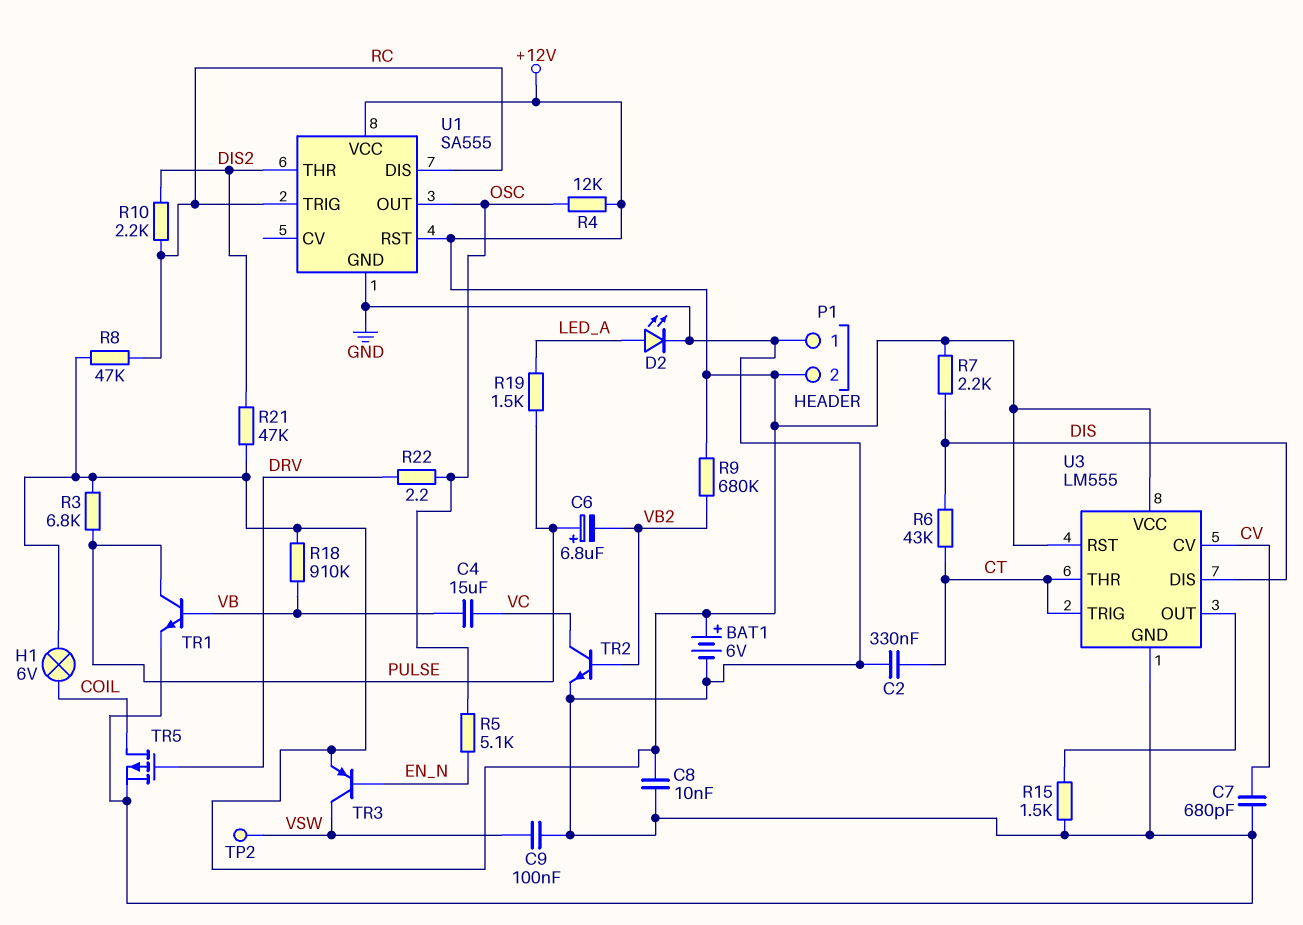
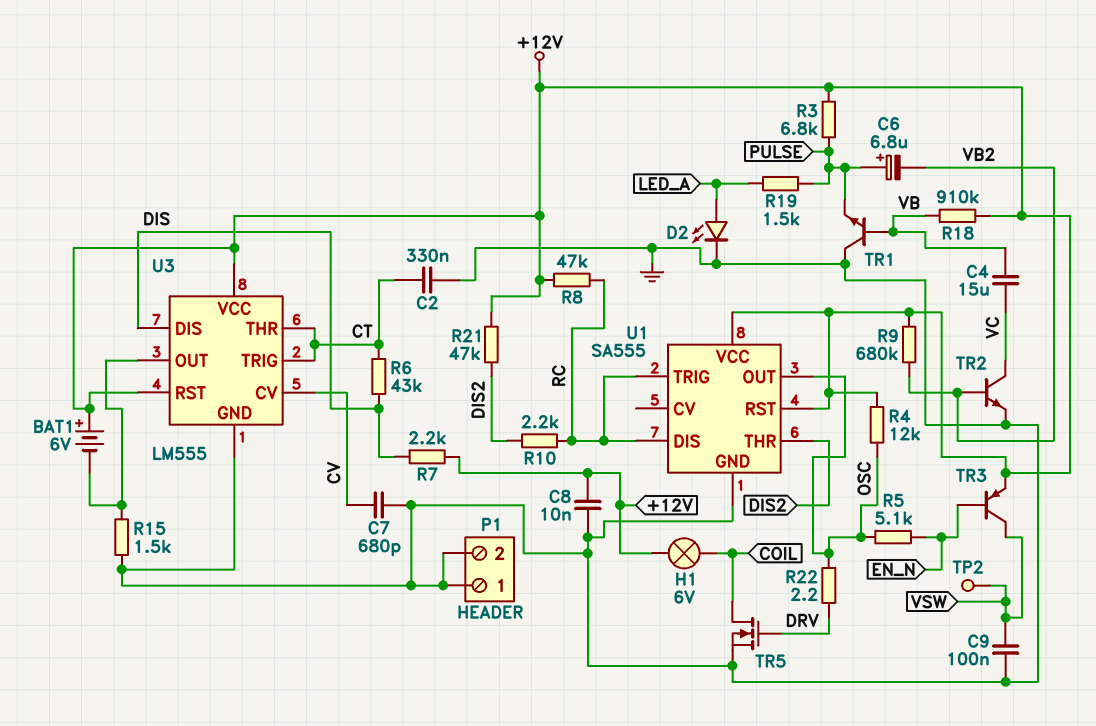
BAT1: 6V (plus +12V, minus GND) -> 6V (plus +12V, minus U3/OUT)
P1 pin 2: +12V -> GND
TR1: NPN (B VB, C PULSE, E GND) -> NPN (B VB, C GND, E PULSE)
TR5: PMOS (G DRV, D COIL, S GND) -> NMOS (G DRV, D COIL, S GND)

